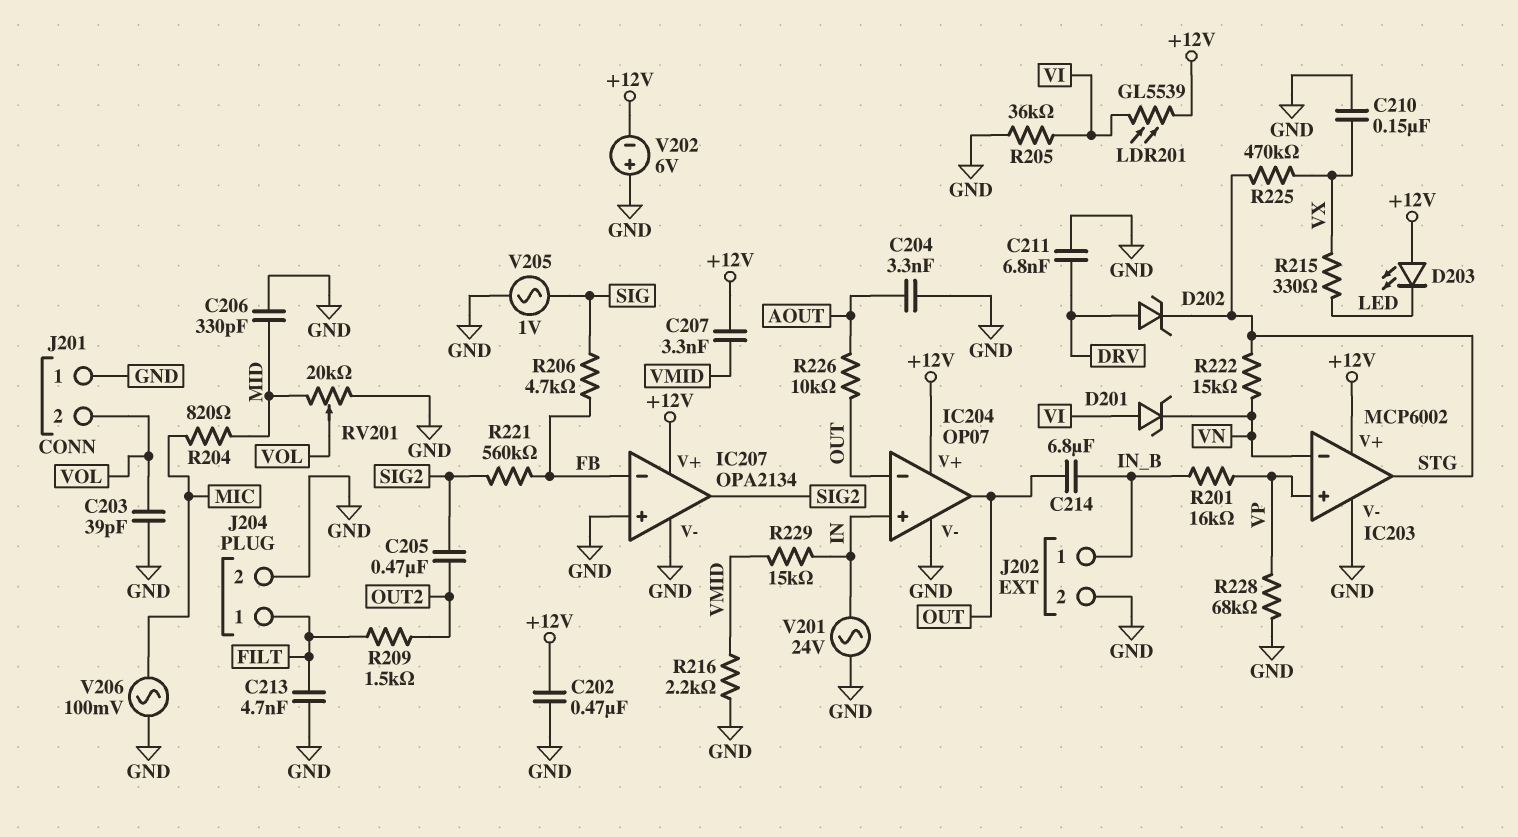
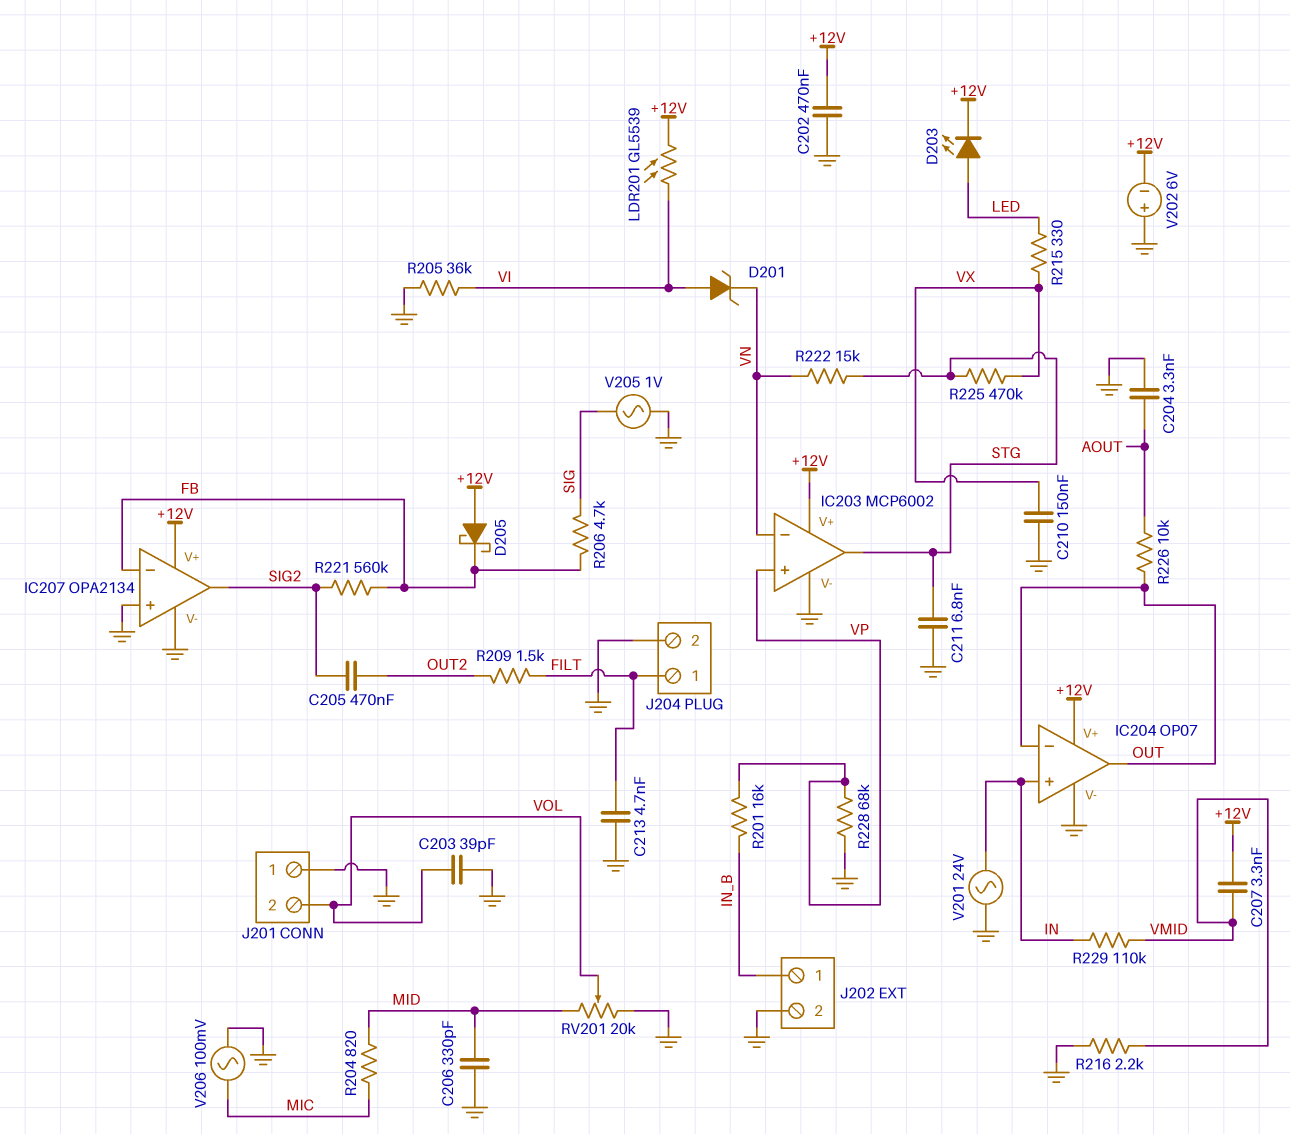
C211: 6.8nF (DRV, GND) -> 6.8nF (GND, STG)
C214: 6.8uF (IN_B, OUT) -> none
D202: zener (A DRV, K STG) -> none
D203: LED (A +12V, K LED) -> LED (A LED, K +12V)
D205: none -> schottky (A +12V, K FB)
R229: 15k (IN, VMID) -> 110k (IN, VMID)

